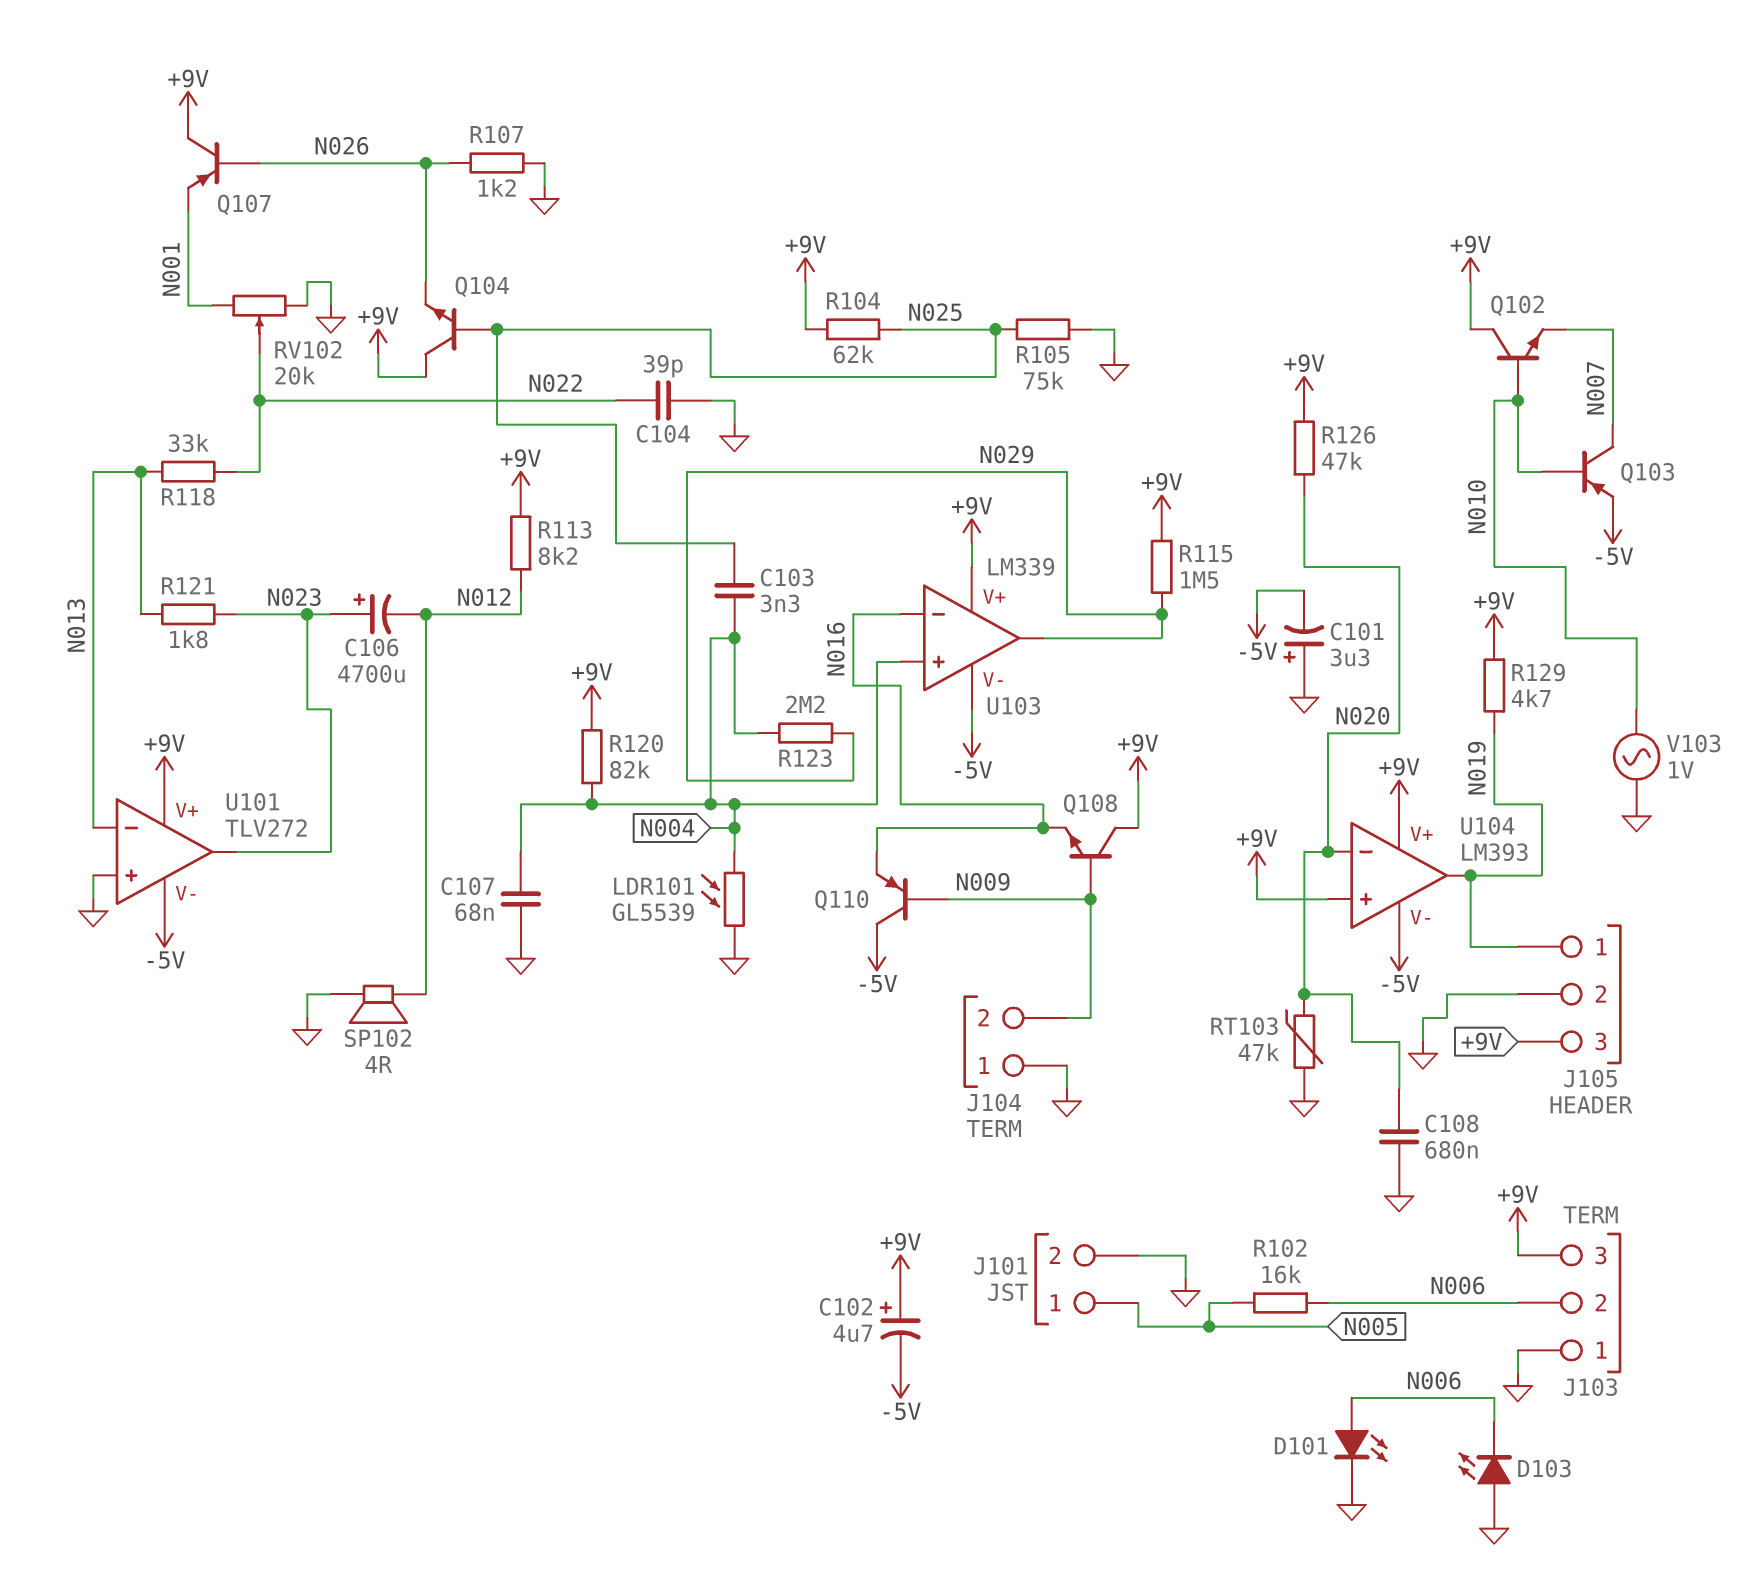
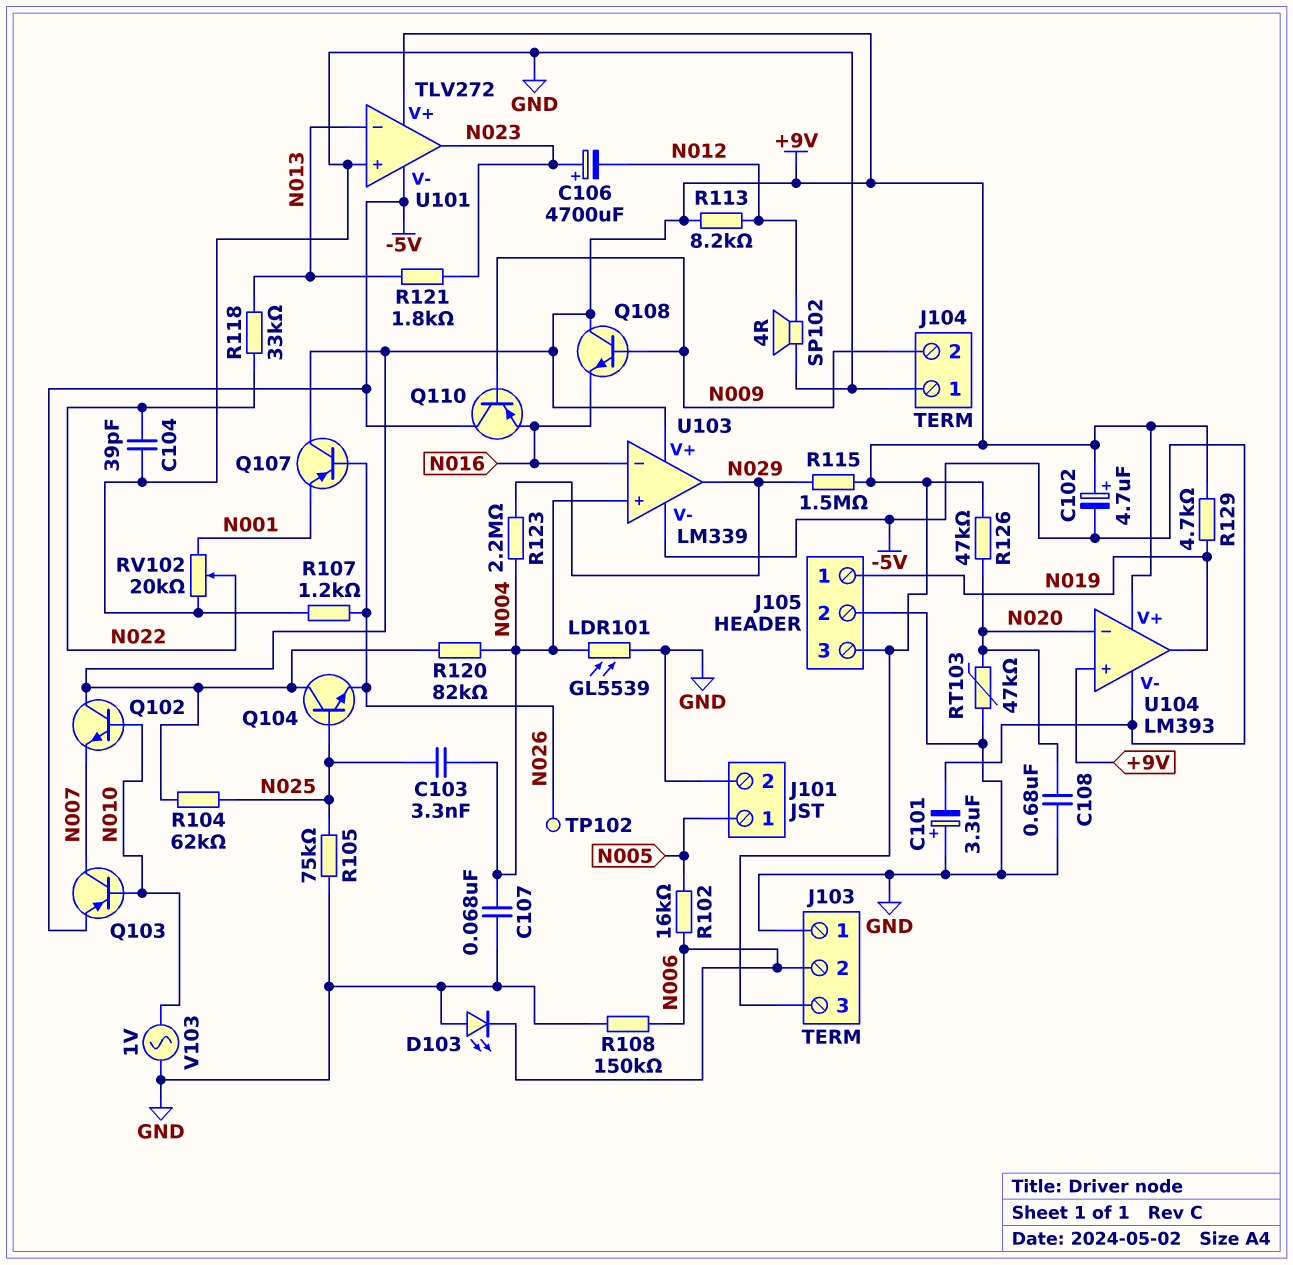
D101: LED (A N006, K GND) -> none
R108: none -> 150k (GND, N006)
TP102: none -> test point (N026)

